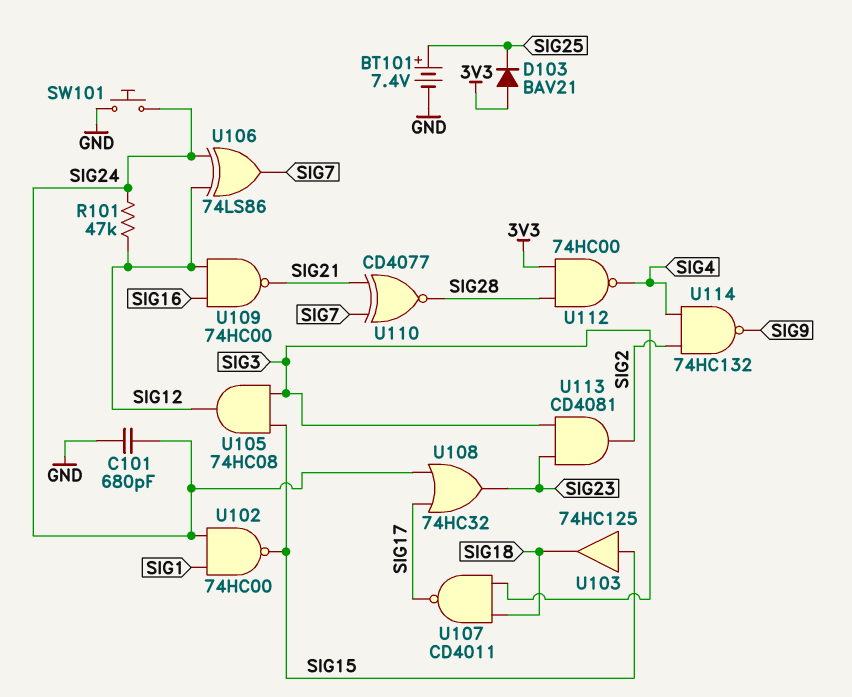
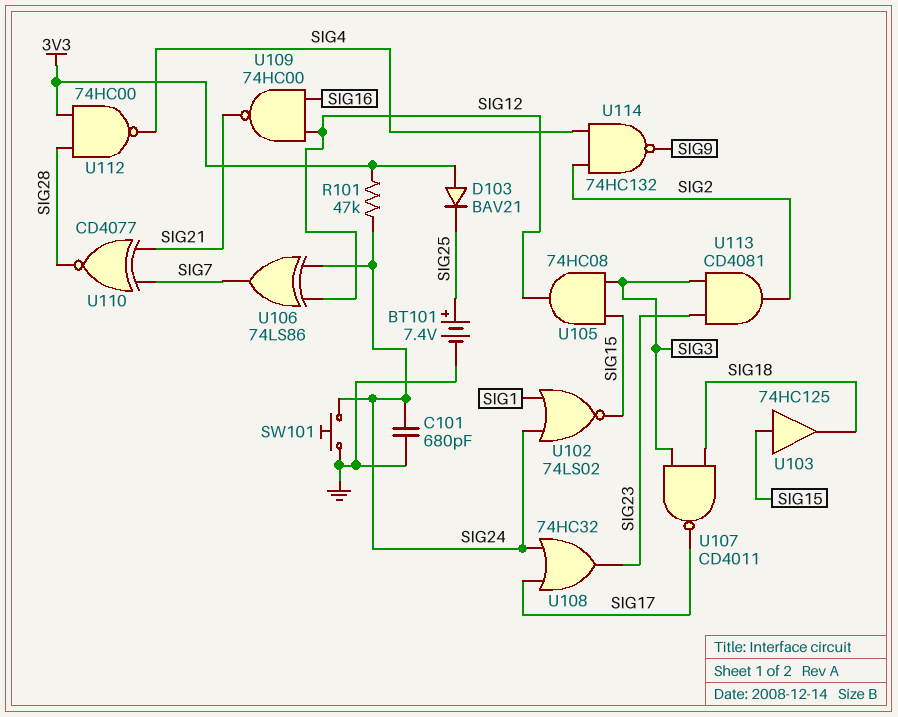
R101: 47k (SIG12, SIG24) -> 47k (3V3, SIG24)
U102: NAND 74HC00 (in SIG1, in SIG24, out SIG15) -> NOR 74LS02 (in SIG1, in SIG24, out SIG15)

